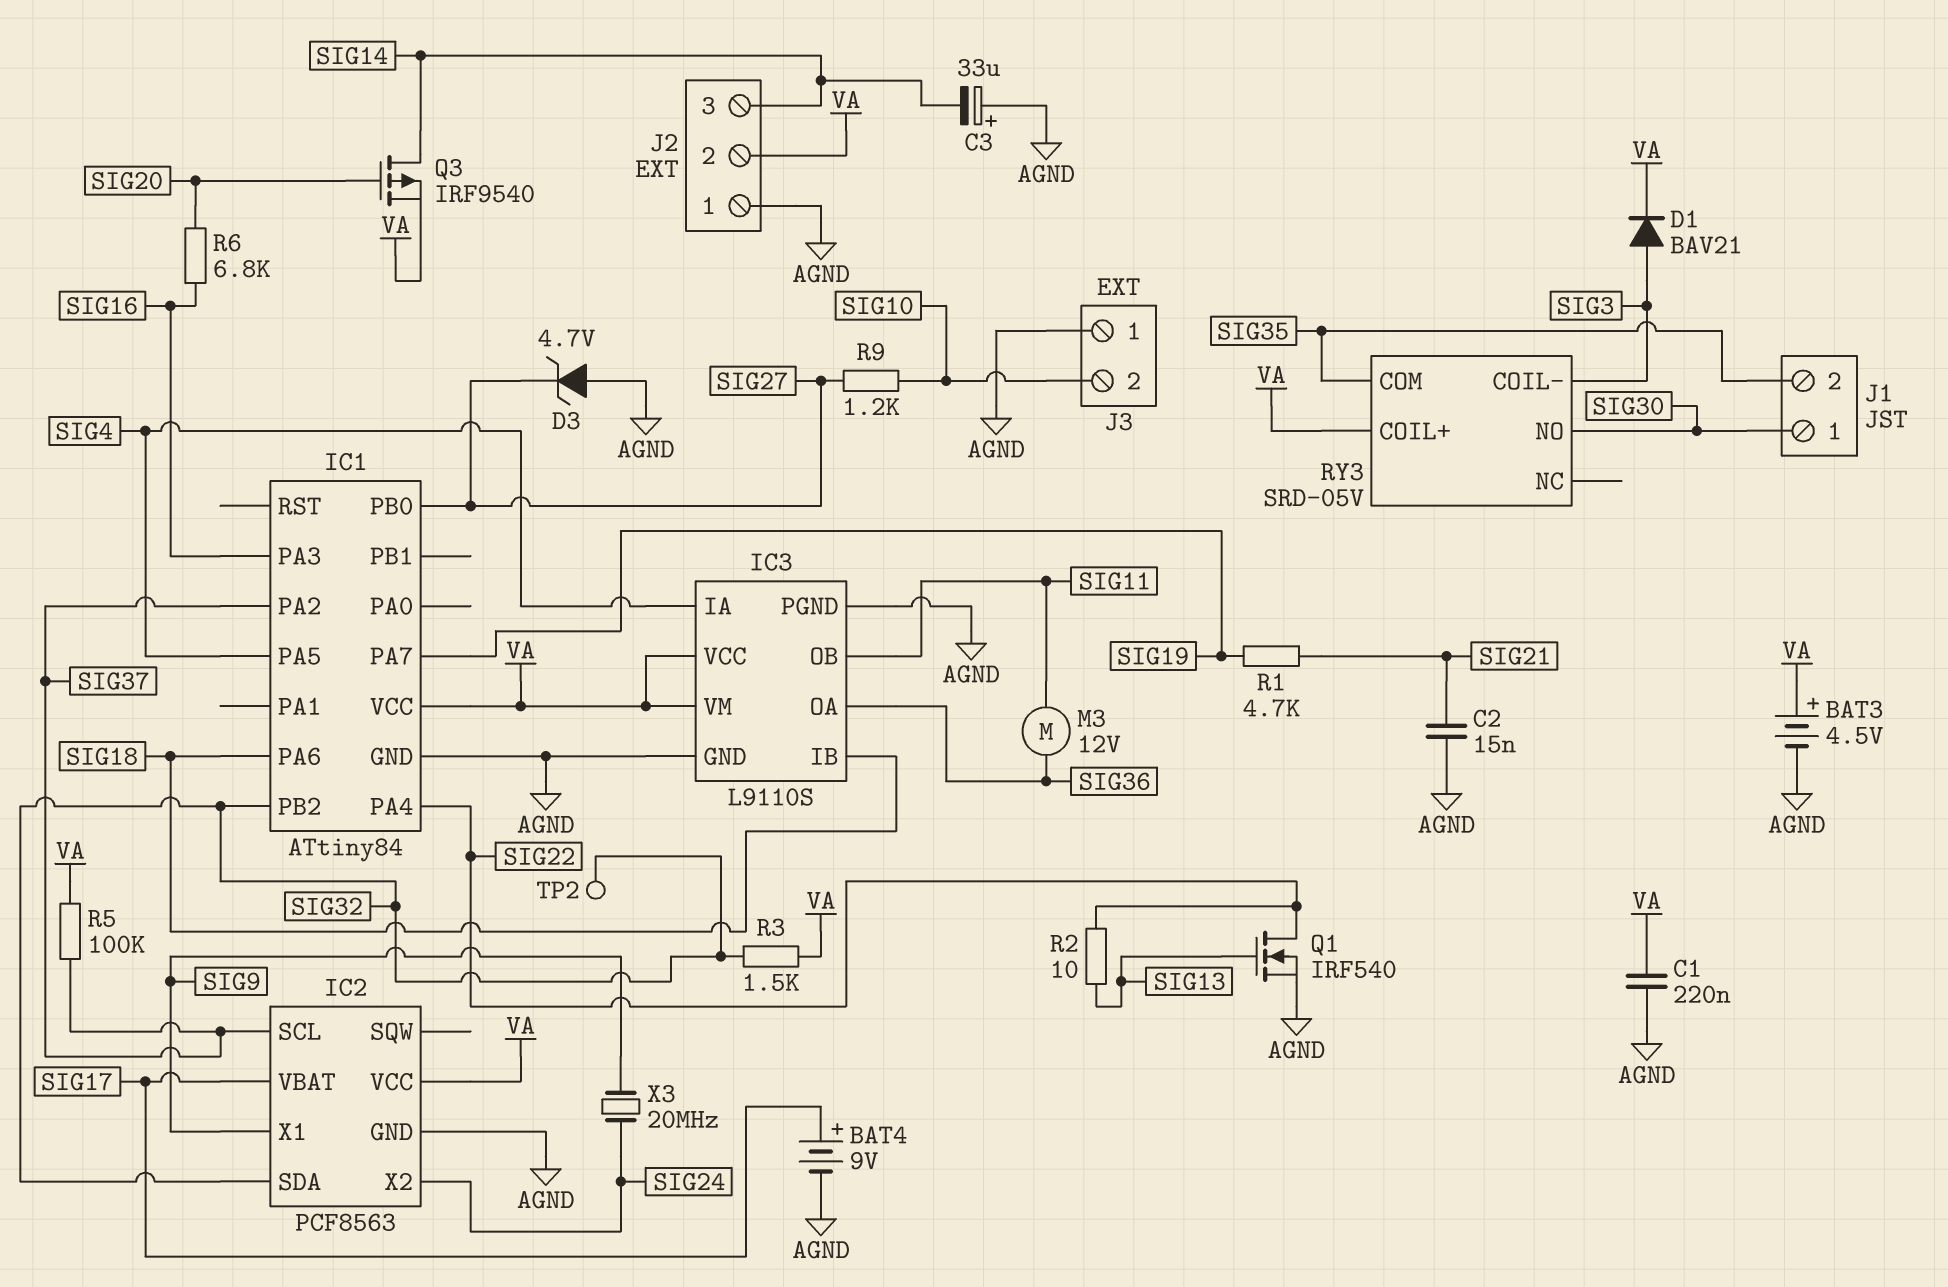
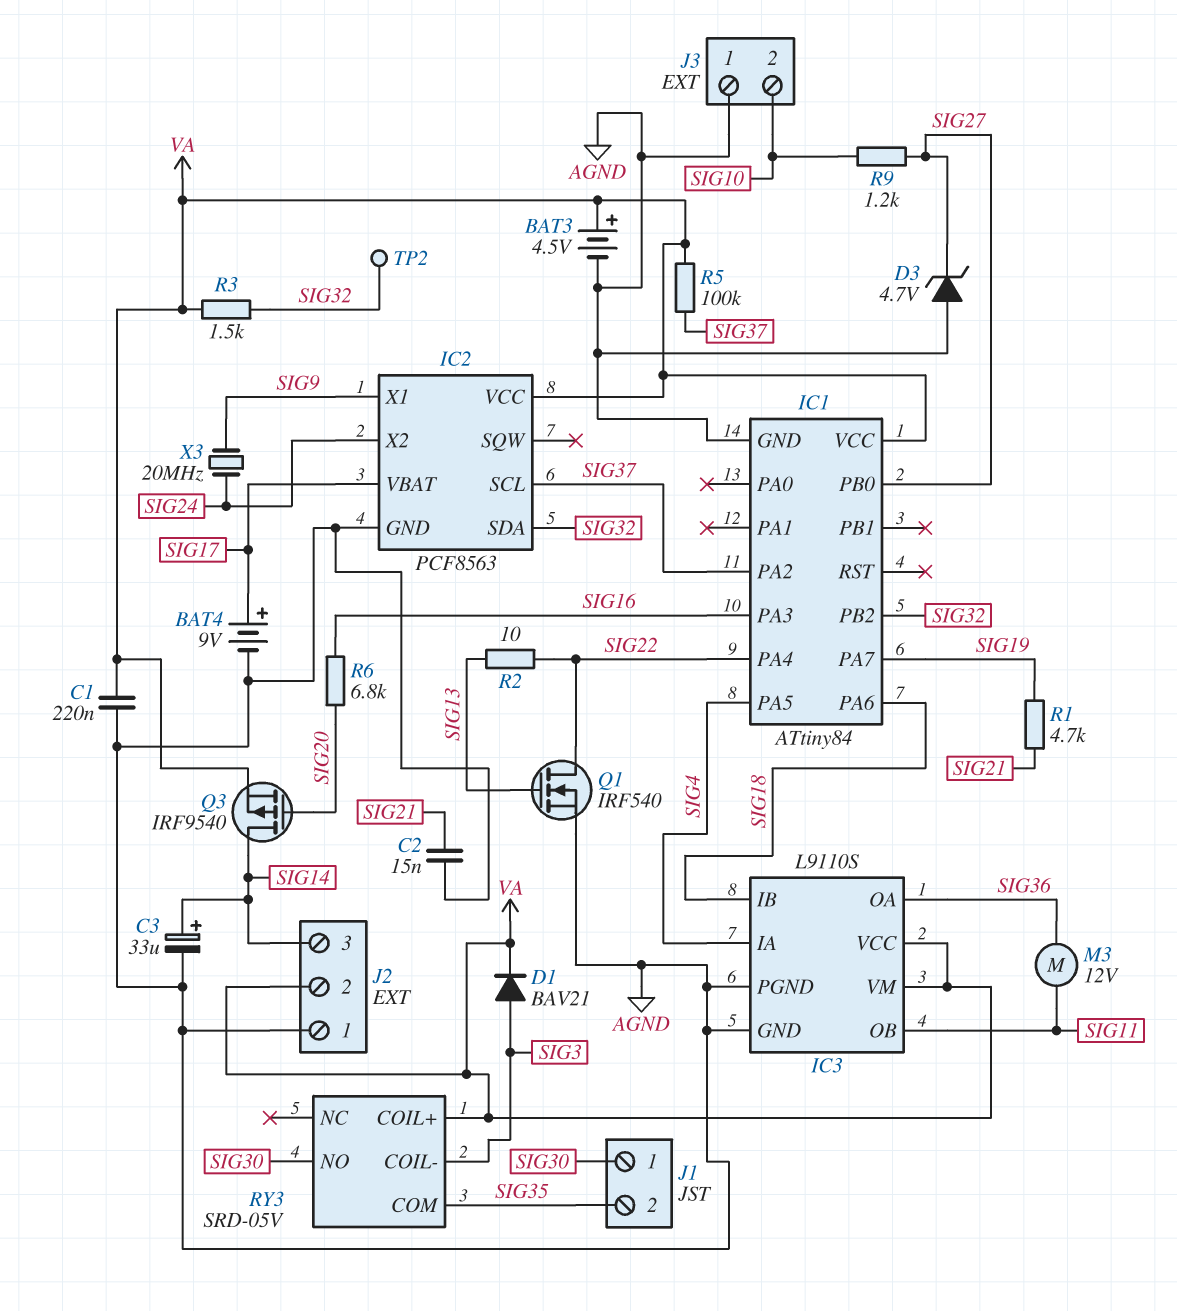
C3: 33uF (plus AGND, minus SIG14) -> 33uF (plus SIG14, minus AGND)

